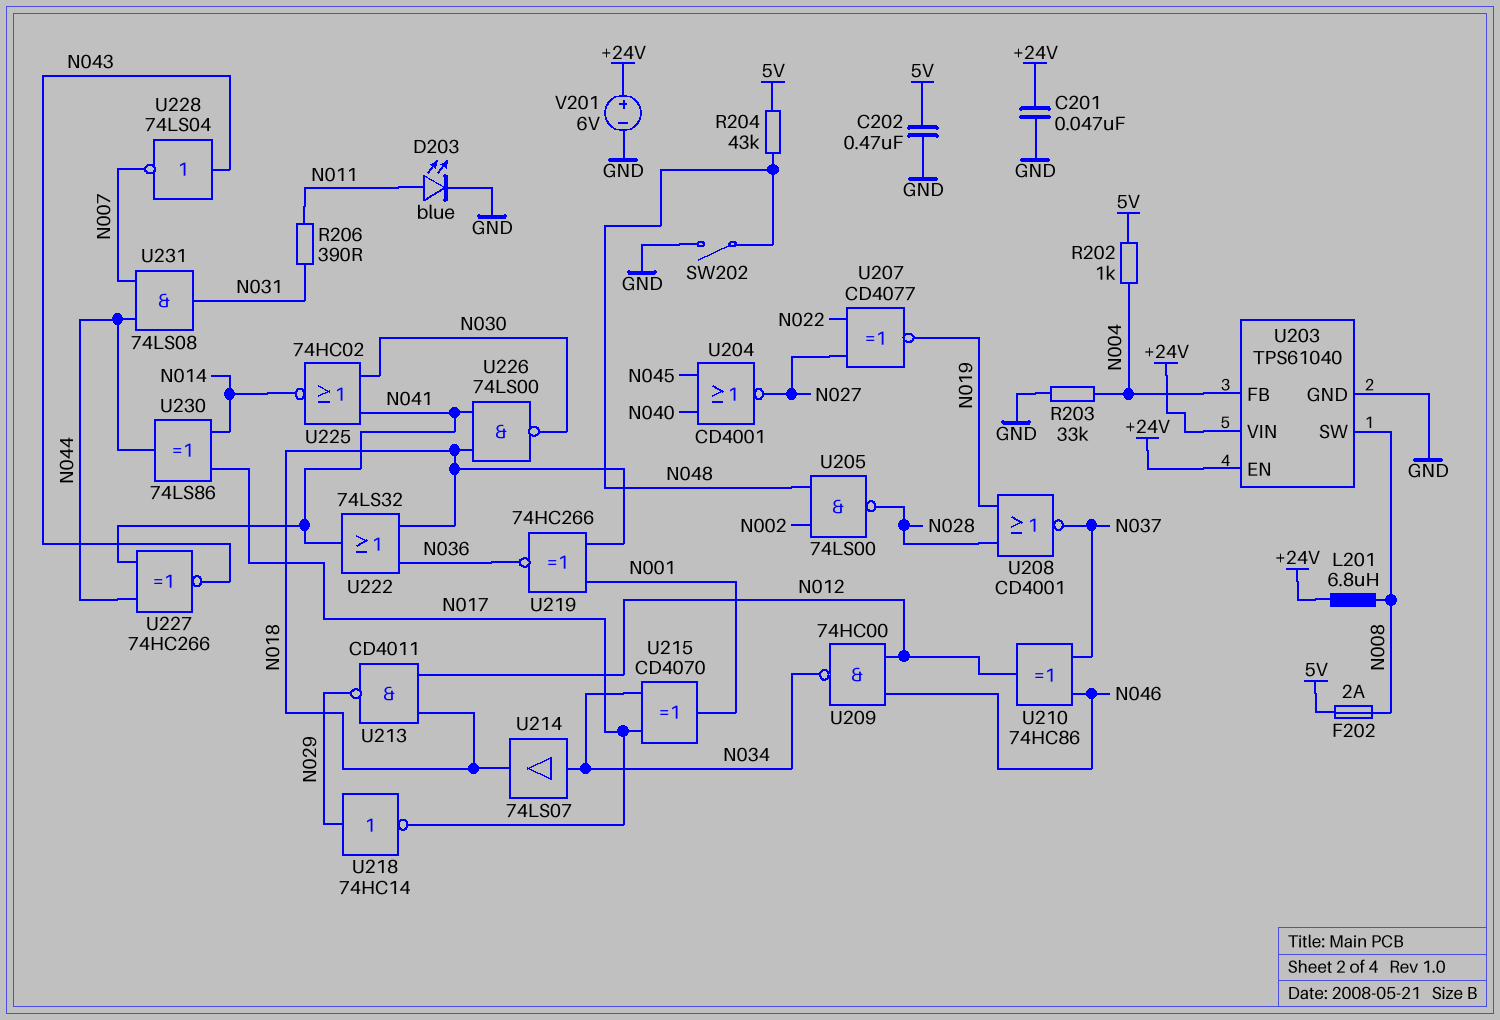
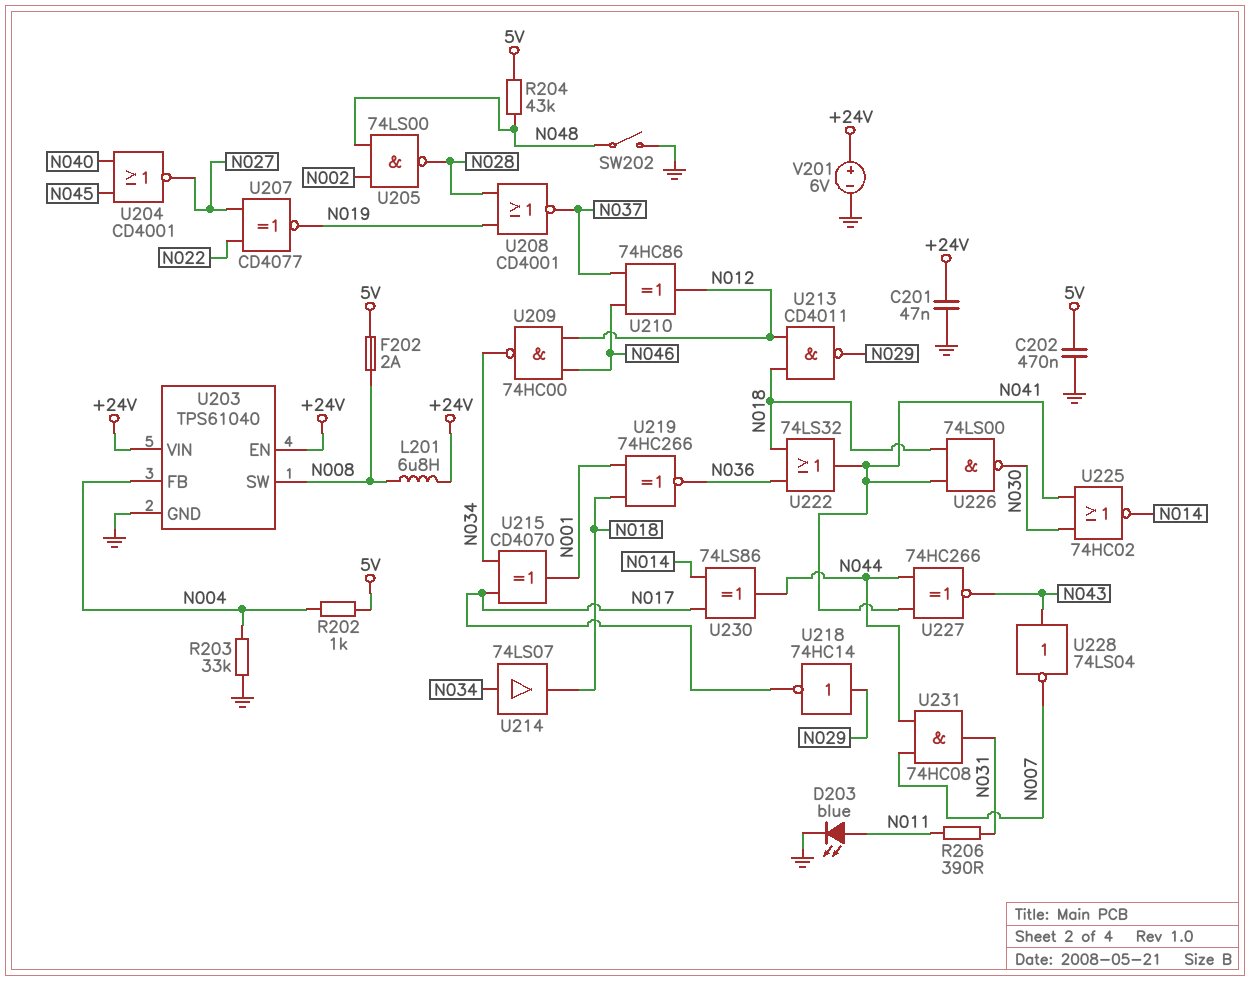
U231: AND 74LS08 (in N007, in N044, out N031) -> AND 74HC08 (in N007, in N044, out N031)

